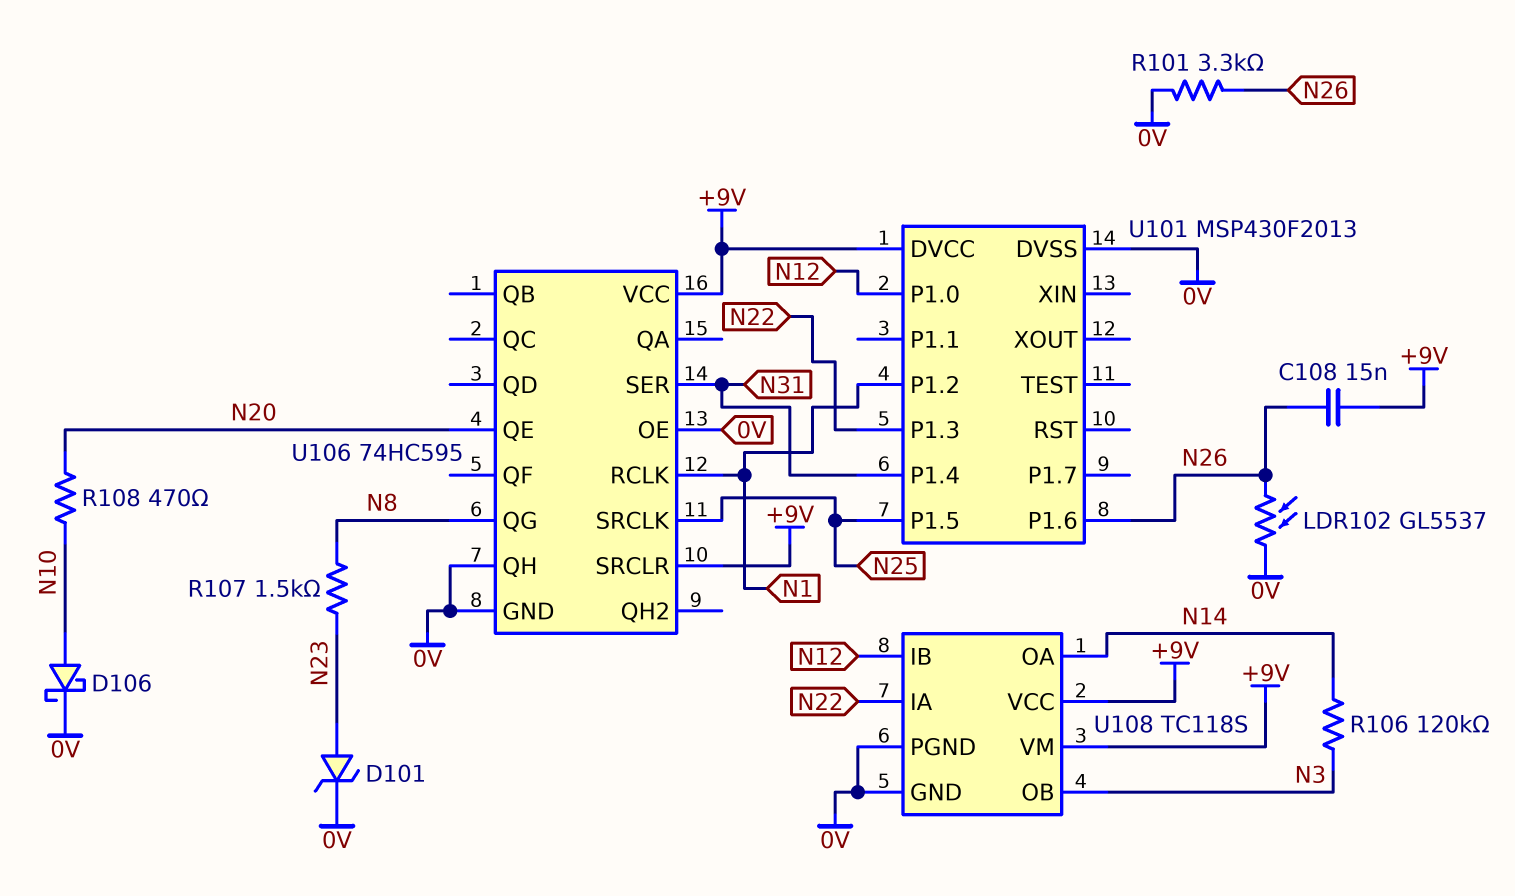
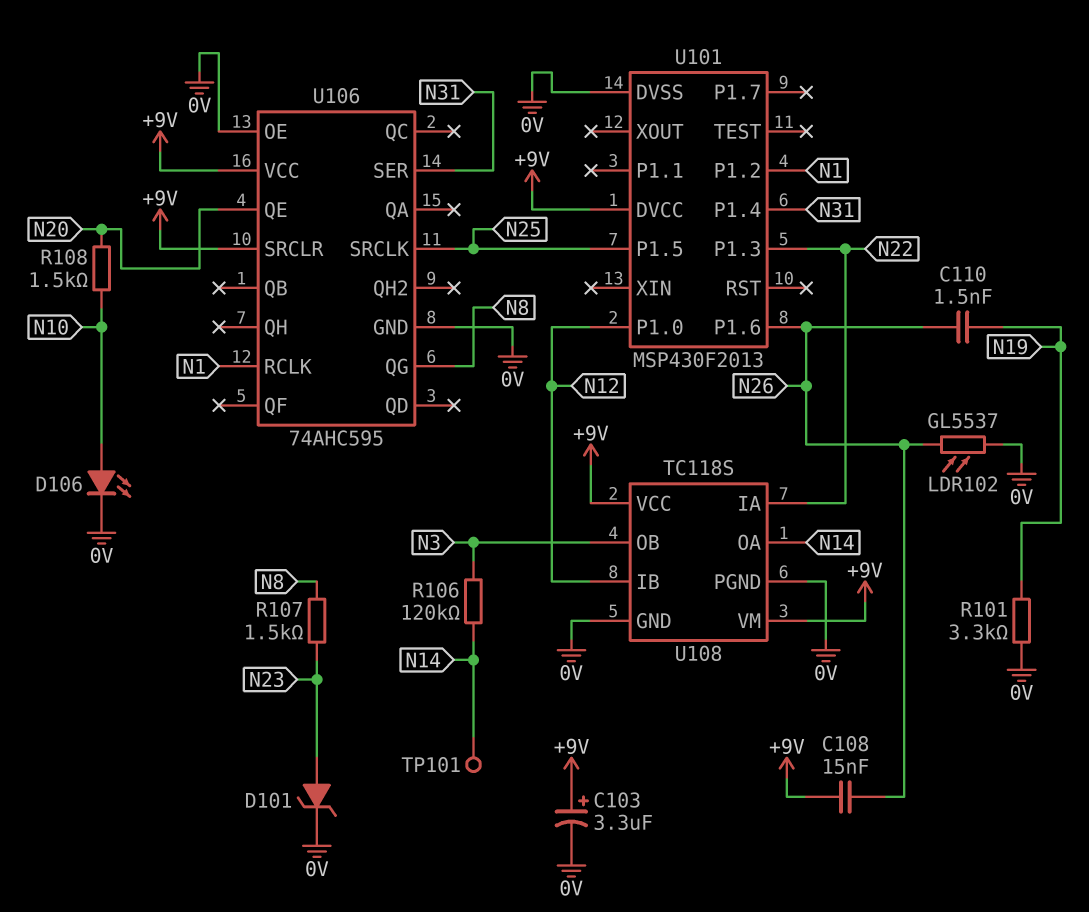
C103: none -> 3.3uF (plus +9V, minus 0V)
C110: none -> 1.5nF (N19, N26)
D106: schottky (A N10, K 0V) -> LED (A N10, K 0V)
R101: 3.3k (0V, N26) -> 3.3k (0V, N19)
R108: 470 (N10, N20) -> 1.5k (N10, N20)
TP101: none -> test point (N14)
U106: 74HC595 -> 74AHC595
U106 pin QH: 0V -> none

